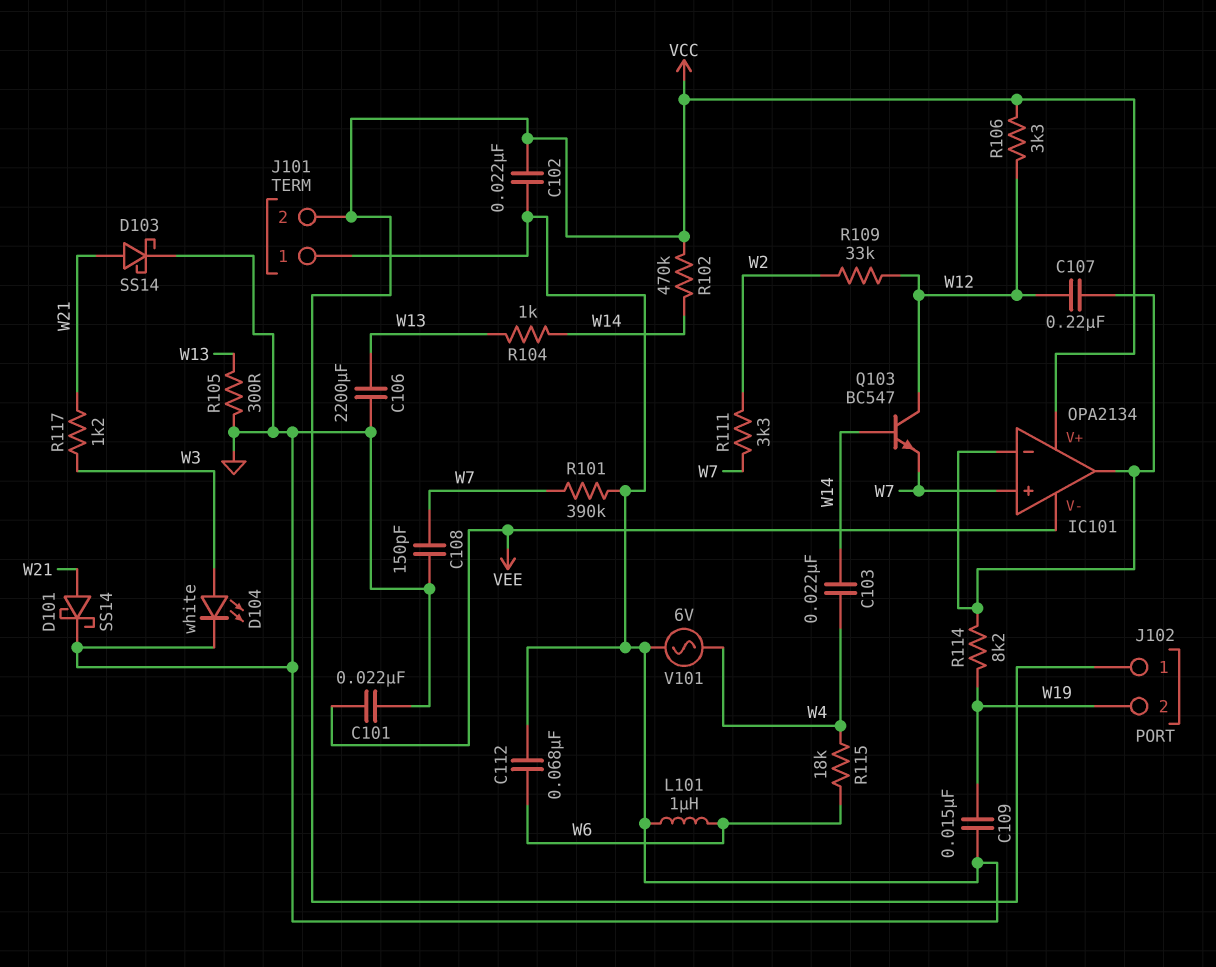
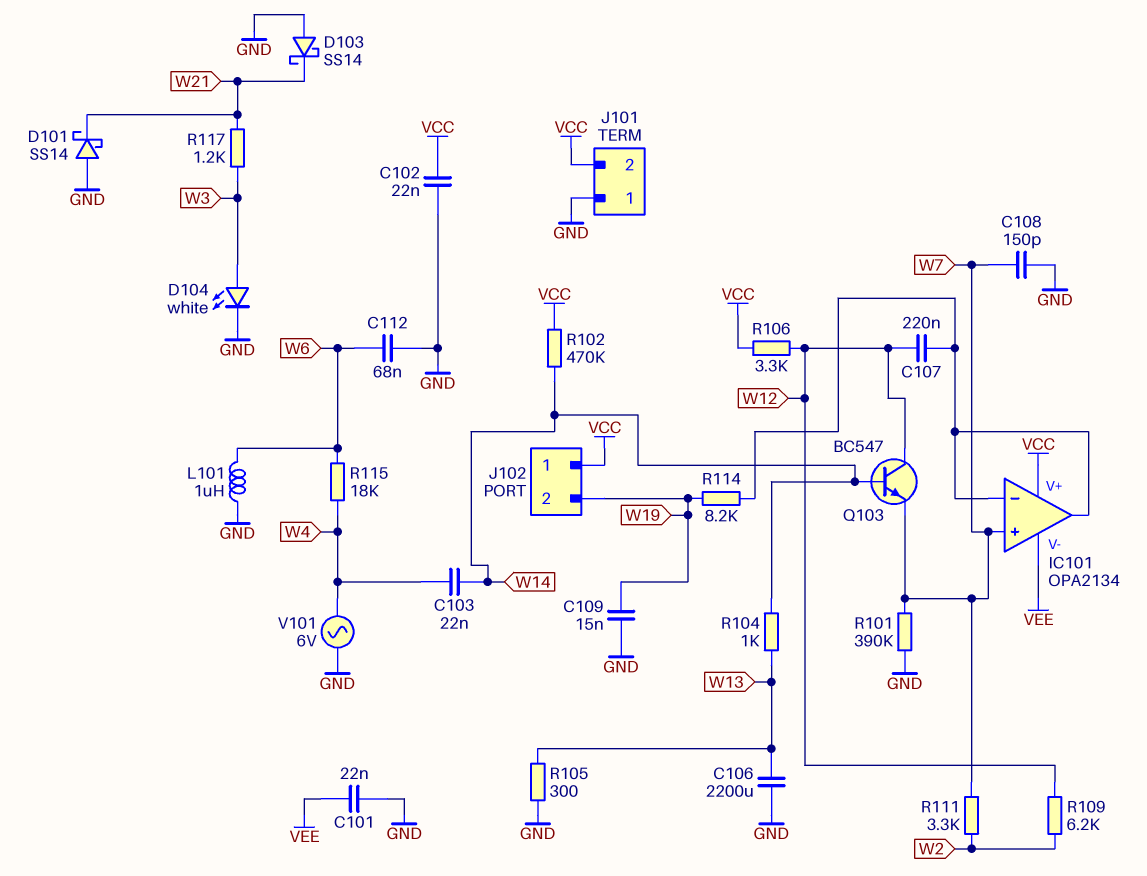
D101: schottky SS14 (A W21, K GND) -> schottky SS14 (A GND, K W21)
D103: schottky SS14 (A W21, K GND) -> schottky SS14 (A GND, K W21)
R109: 33k (W2, W12) -> 6.2k (W2, W12)

